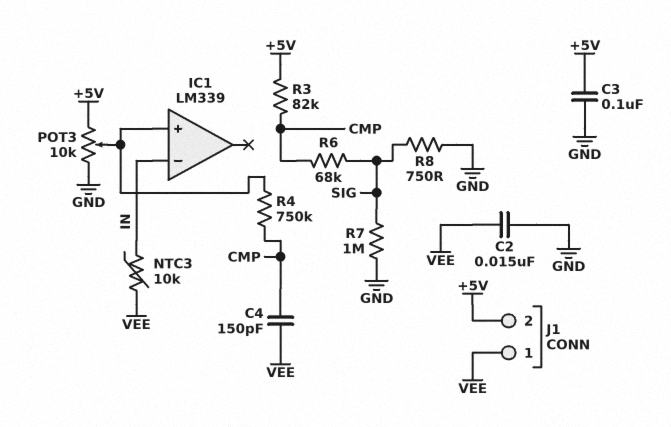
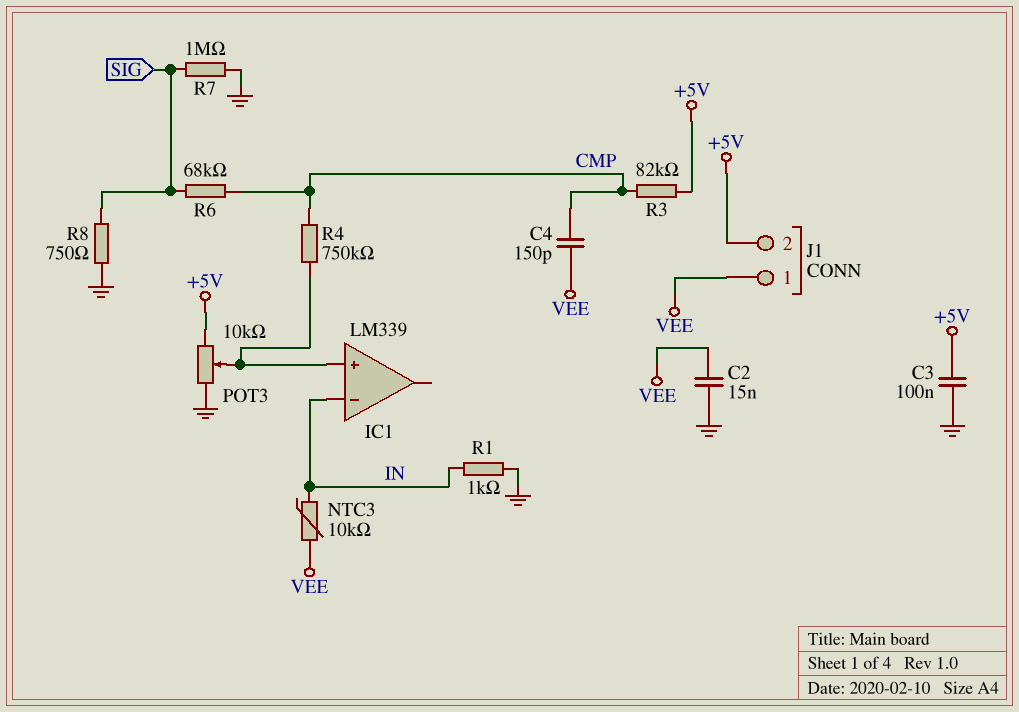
R1: none -> 1k (GND, IN)

